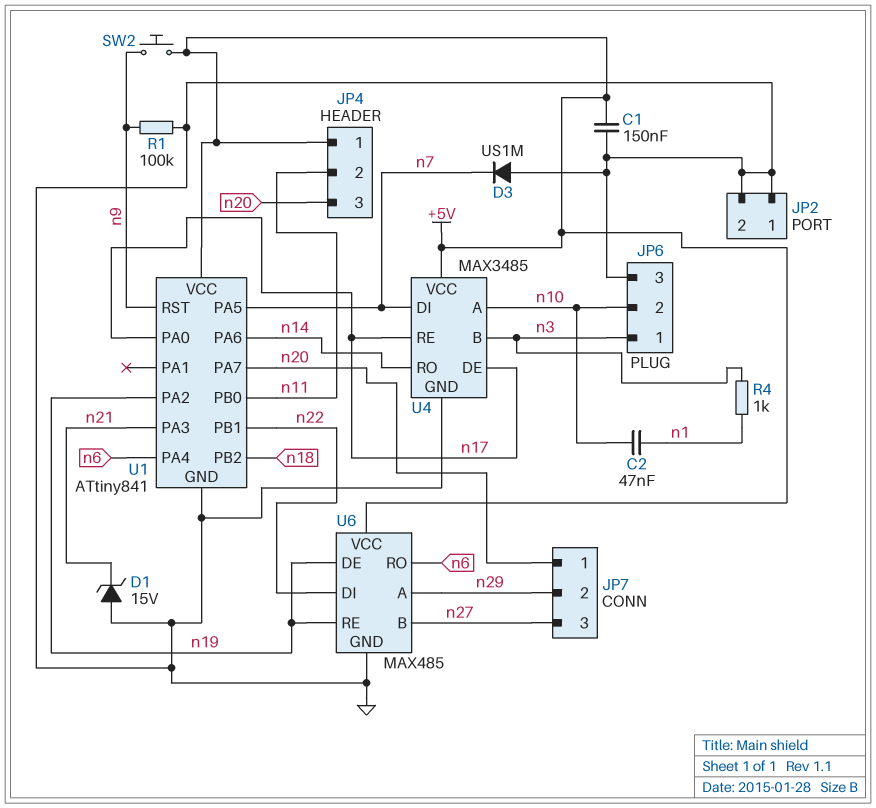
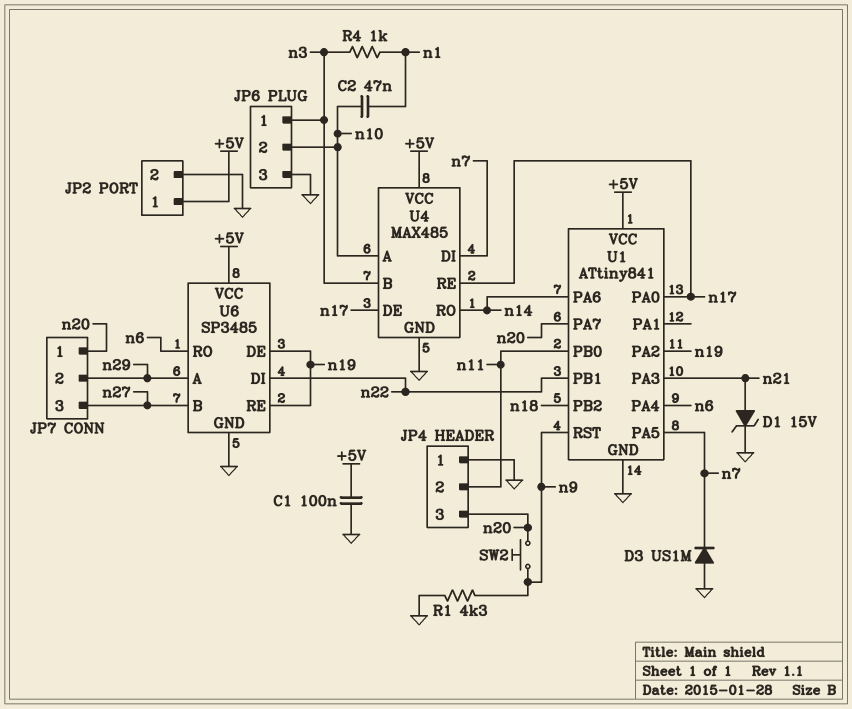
C1: 150nF (+5V, GND) -> 100nF (+5V, GND)
D1: zener 15V (A GND, K n21) -> zener 15V (A n21, K GND)
JP2 pin 1: GND -> +5V
JP4 pin 1: +5V -> GND
R1: 100k (GND, n9) -> 4.3k (GND, n9)
SW2: button (+5V, n9) -> button (n9, n20)
U4: MAX3485 -> MAX485
U6: MAX485 -> SP3485

